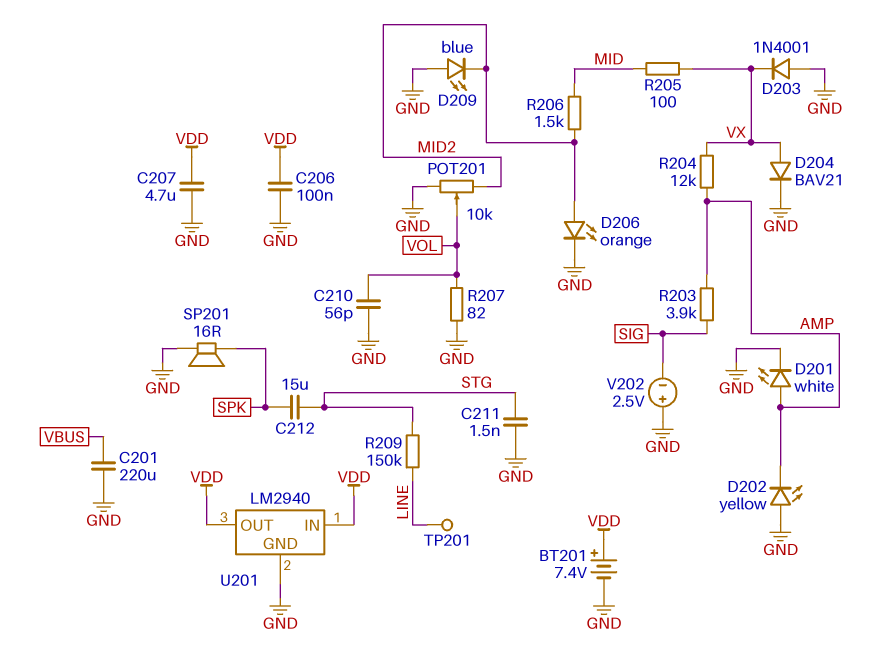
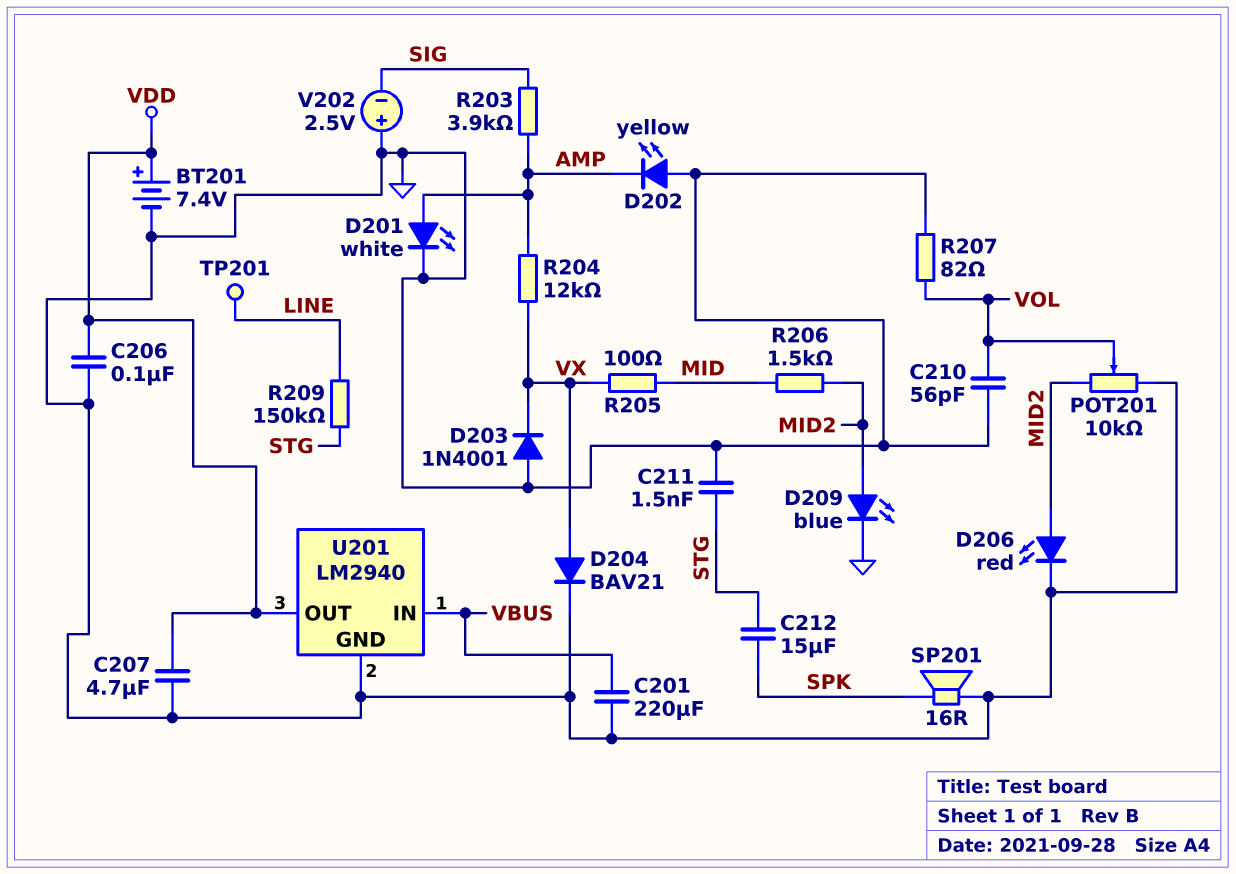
D206: LED orange (A MID2, K GND) -> LED red (A MID2, K GND)
D209: LED blue (A GND, K MID2) -> LED blue (A MID2, K GND)
U201 pin IN: VDD -> VBUS

